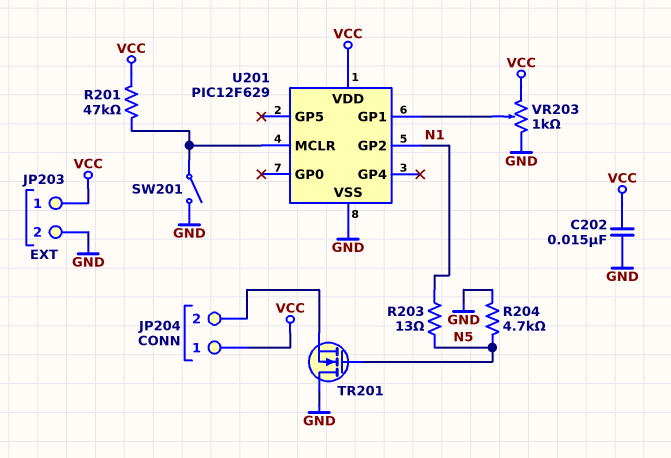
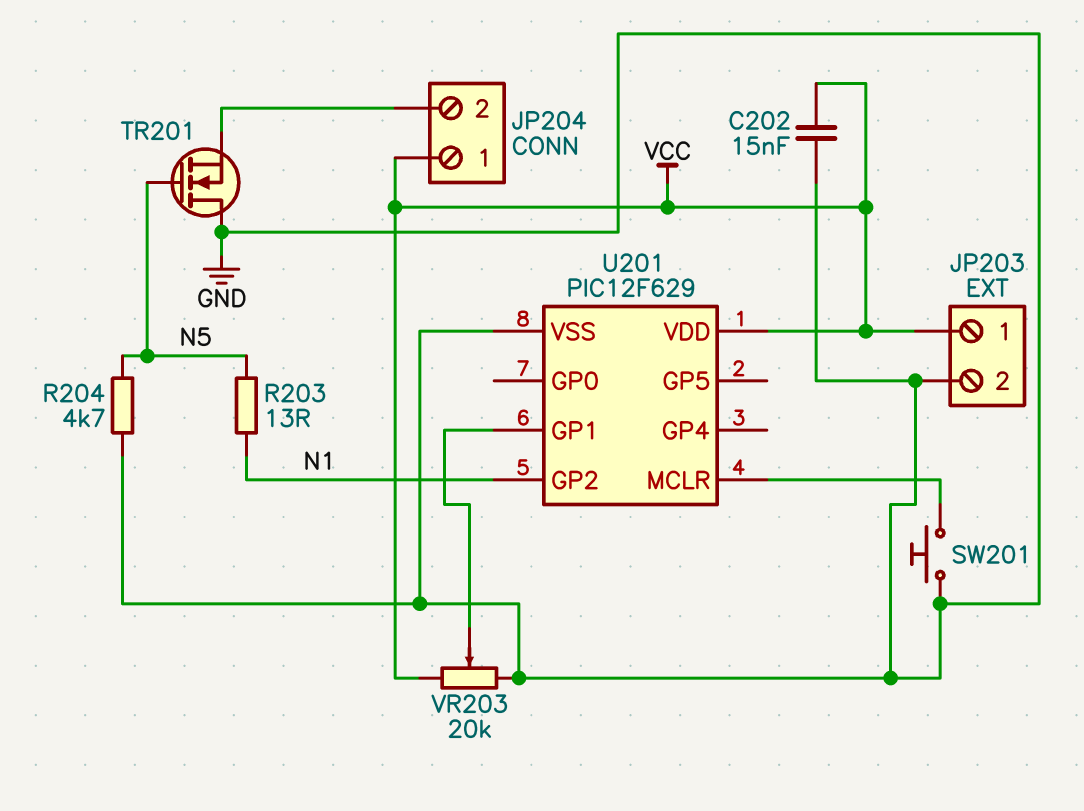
R201: 47k (U201/MCLR, VCC) -> none
SW201: switch (GND, U201/MCLR) -> button (GND, U201/MCLR)
VR203: 1k (GND, VCC, wiper U201/GP1) -> 20k (GND, VCC, wiper U201/GP1)

